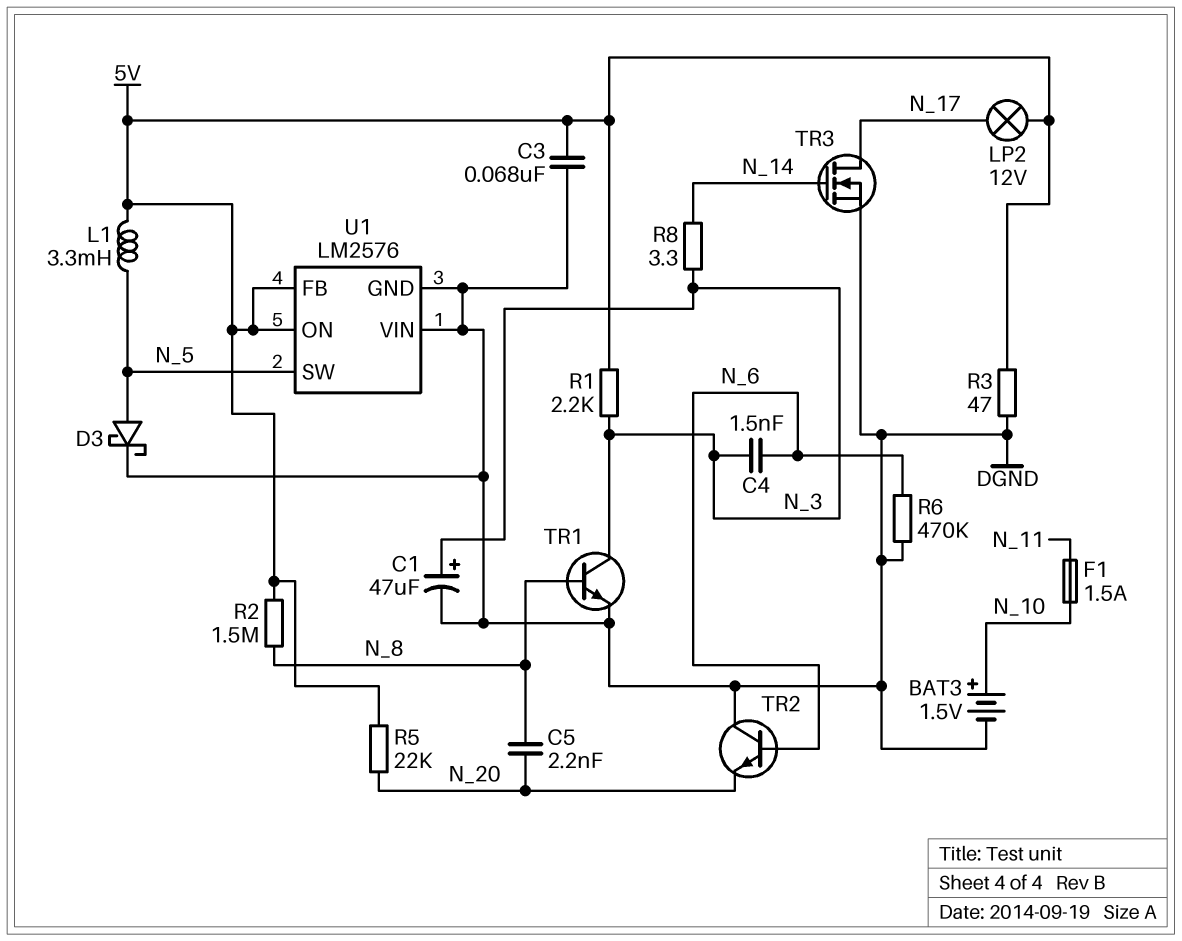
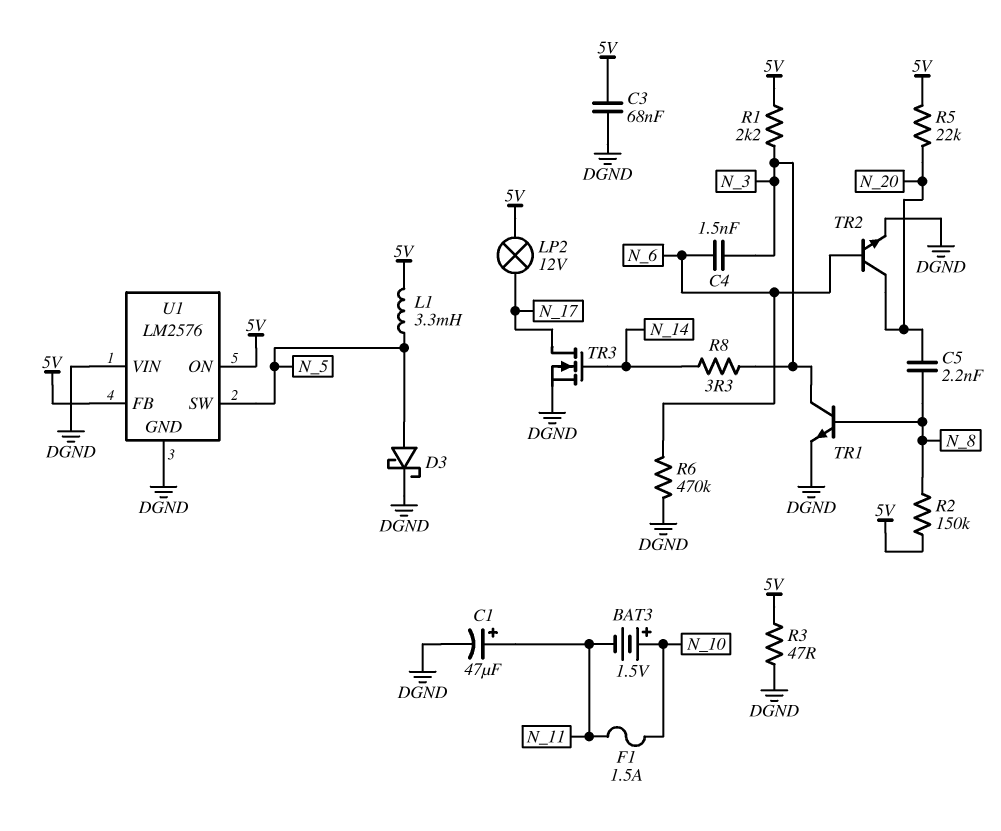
BAT3: 1.5V (plus N_10, minus DGND) -> 1.5V (plus N_10, minus N_11)
C1: 47uF (plus N_3, minus DGND) -> 47uF (plus N_11, minus DGND)
R2: 1.5M (5V, N_8) -> 150k (5V, N_8)
TR2: NPN (B N_6, C DGND, E N_20) -> NPN (B N_6, C N_20, E DGND)

